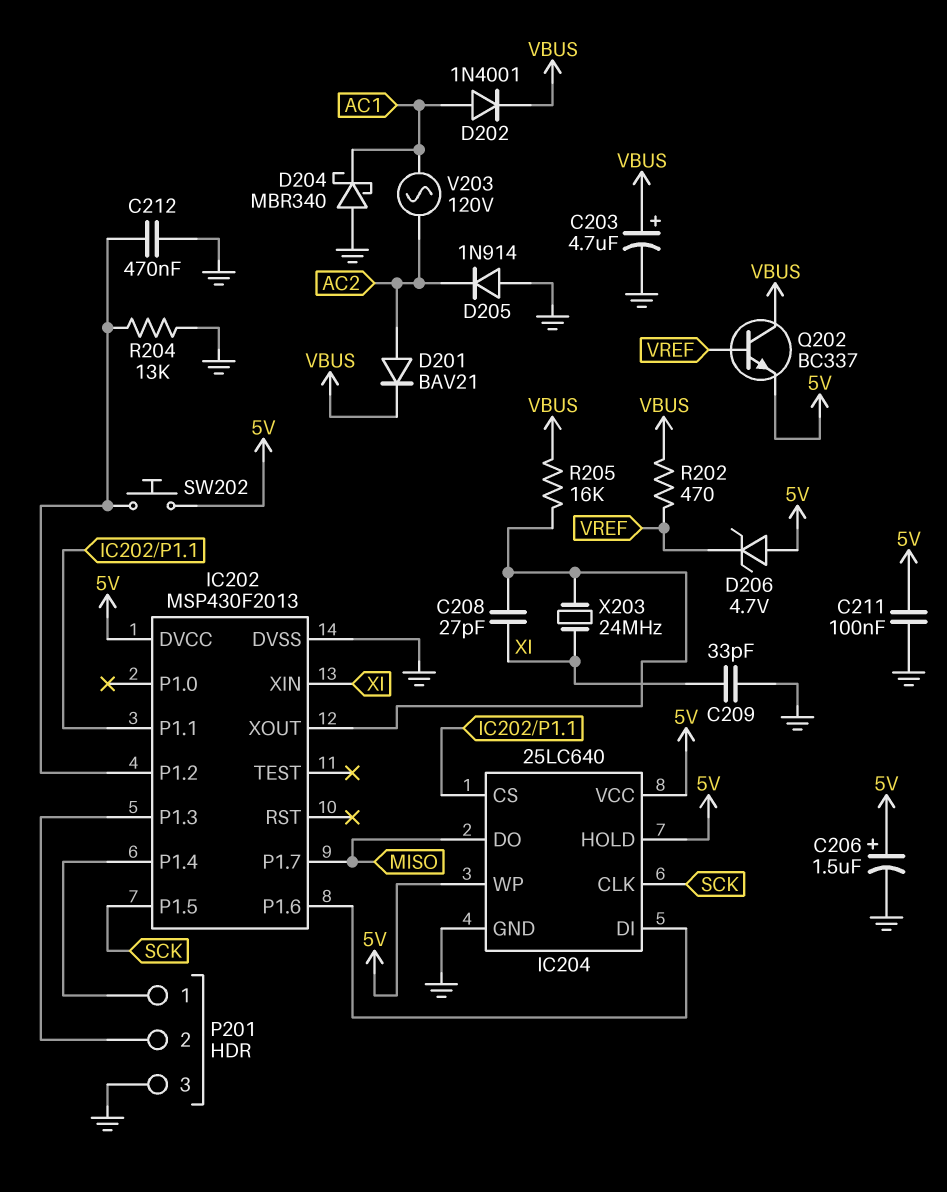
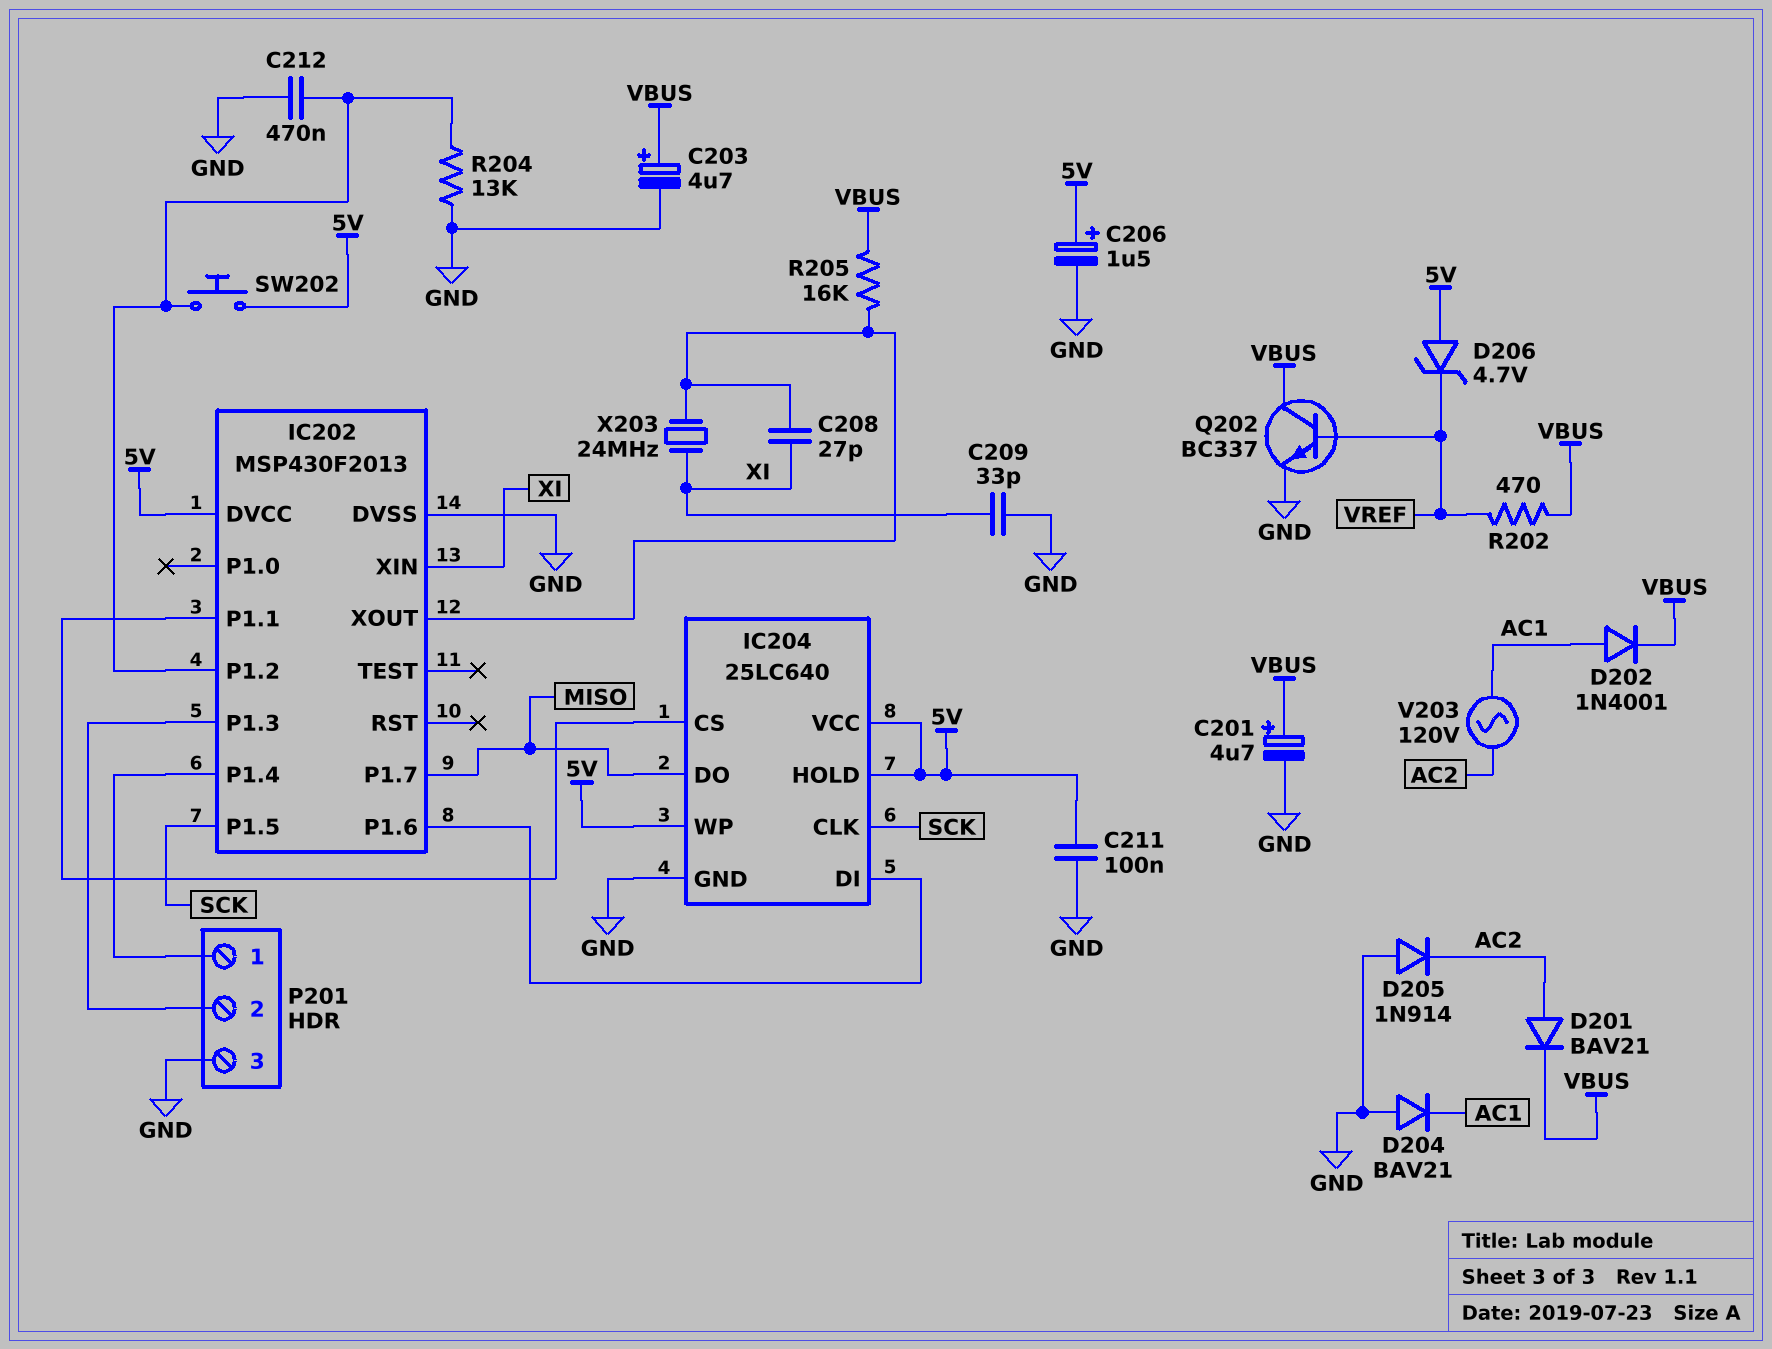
C201: none -> 4.7uF (plus VBUS, minus GND)
D204: schottky MBR340 (A GND, K AC1) -> diode BAV21 (A GND, K AC1)
Q202: NPN BC337 (B VREF, C VBUS, E 5V) -> NPN BC337 (B VREF, C VBUS, E GND)

